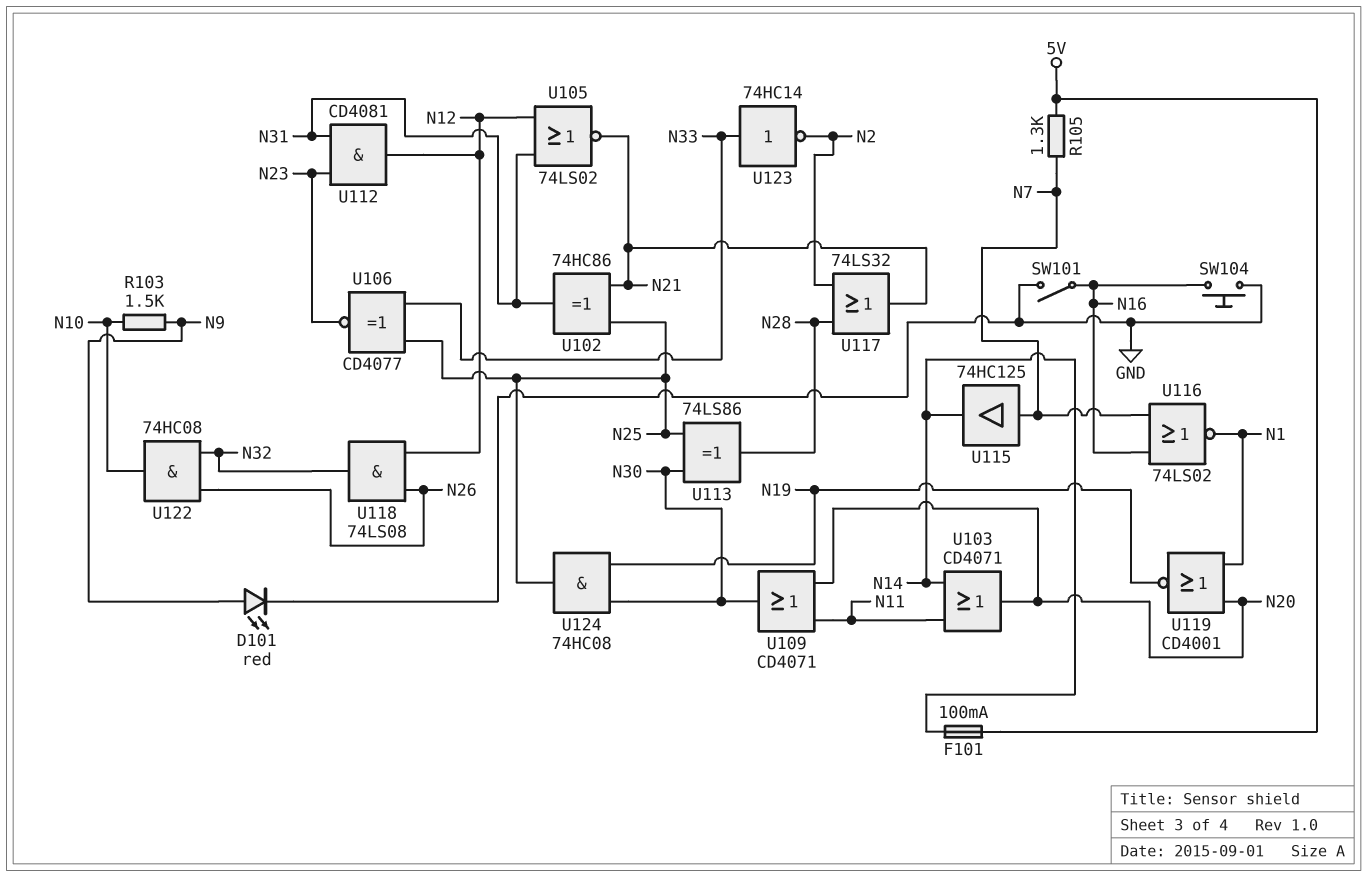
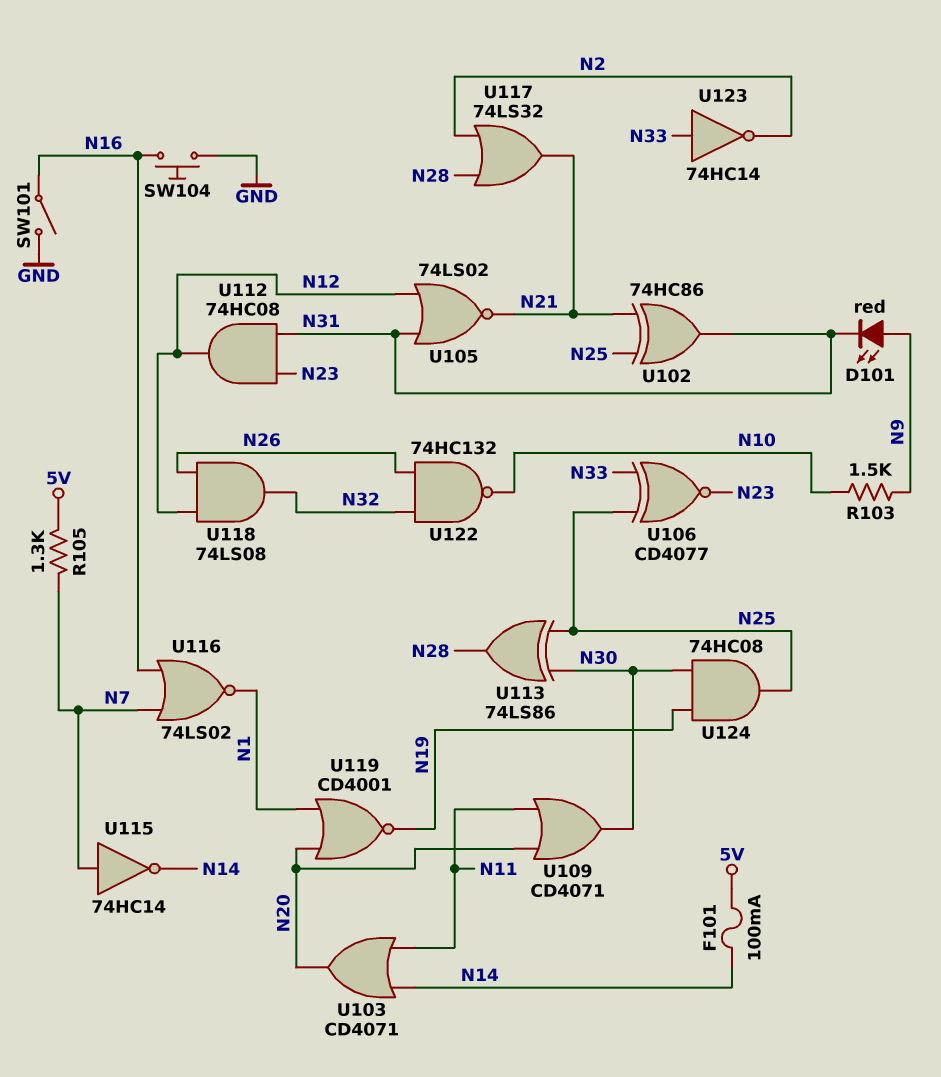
D101: LED red (A N9, K GND) -> LED red (A N9, K N31)
U112: AND CD4081 (in N23, in N31, out N12) -> AND 74HC08 (in N23, in N31, out N12)
U115: buffer 74HC125 (in N7, out N14) -> NOT 74HC14 (in N7, out N14)
U122: AND 74HC08 (in N26, in N32, out N10) -> NAND 74HC132 (in N26, in N32, out N10)

